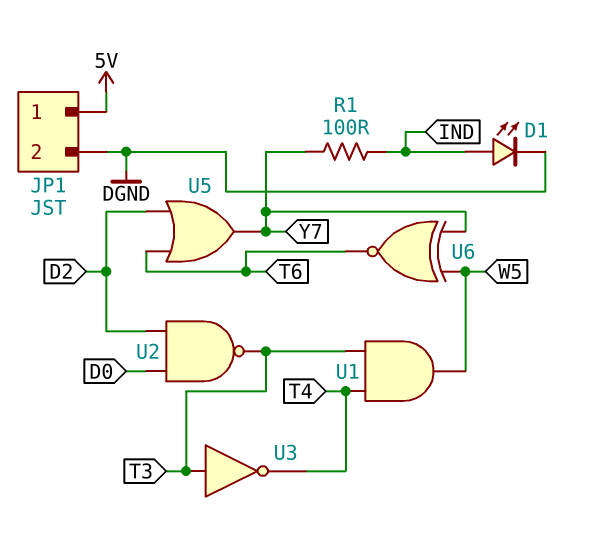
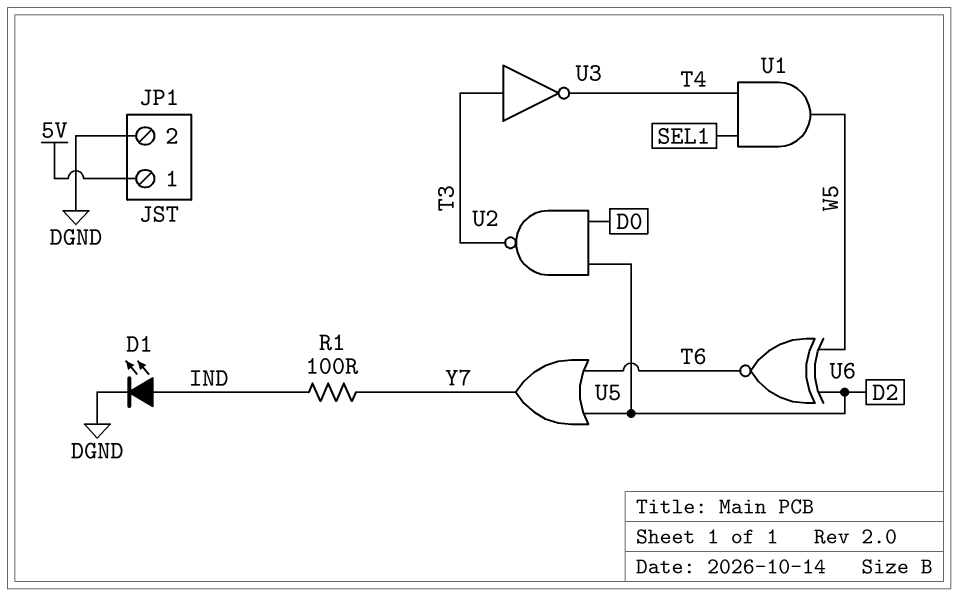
U1: AND (in T3, in T4, out W5) -> AND (in SEL1, in T4, out W5)
U6: XNOR (in W5, in Y7, out T6) -> XNOR (in D2, in W5, out T6)

